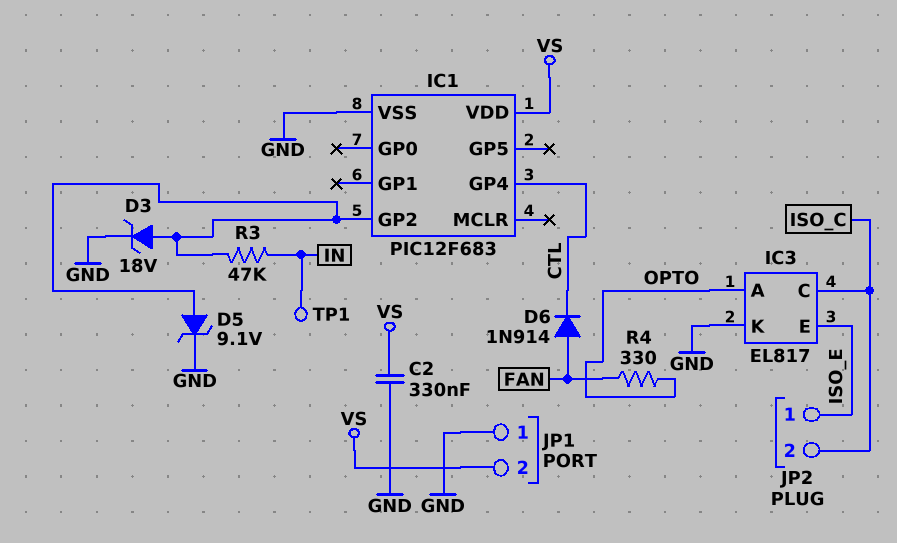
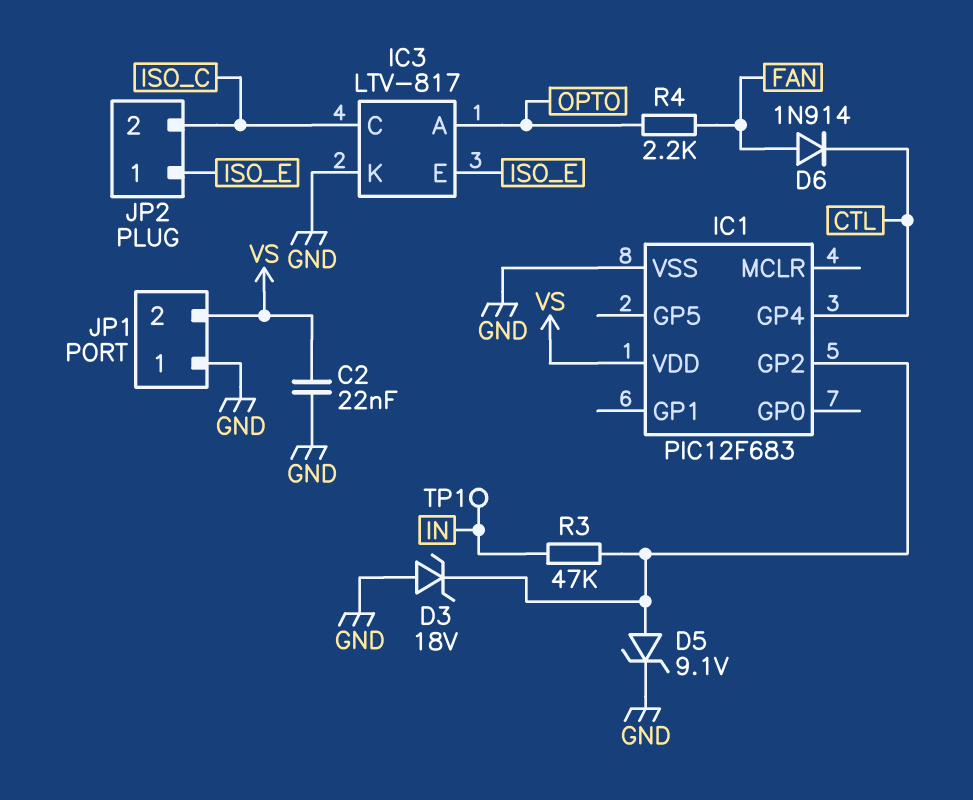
C2: 330nF (GND, VS) -> 22nF (GND, VS)
D3: zener 18V (A IC1/GP2, K GND) -> zener 18V (A GND, K IC1/GP2)
IC3: EL817 -> LTV-817
R4: 330 (FAN, OPTO) -> 2.2k (FAN, OPTO)

